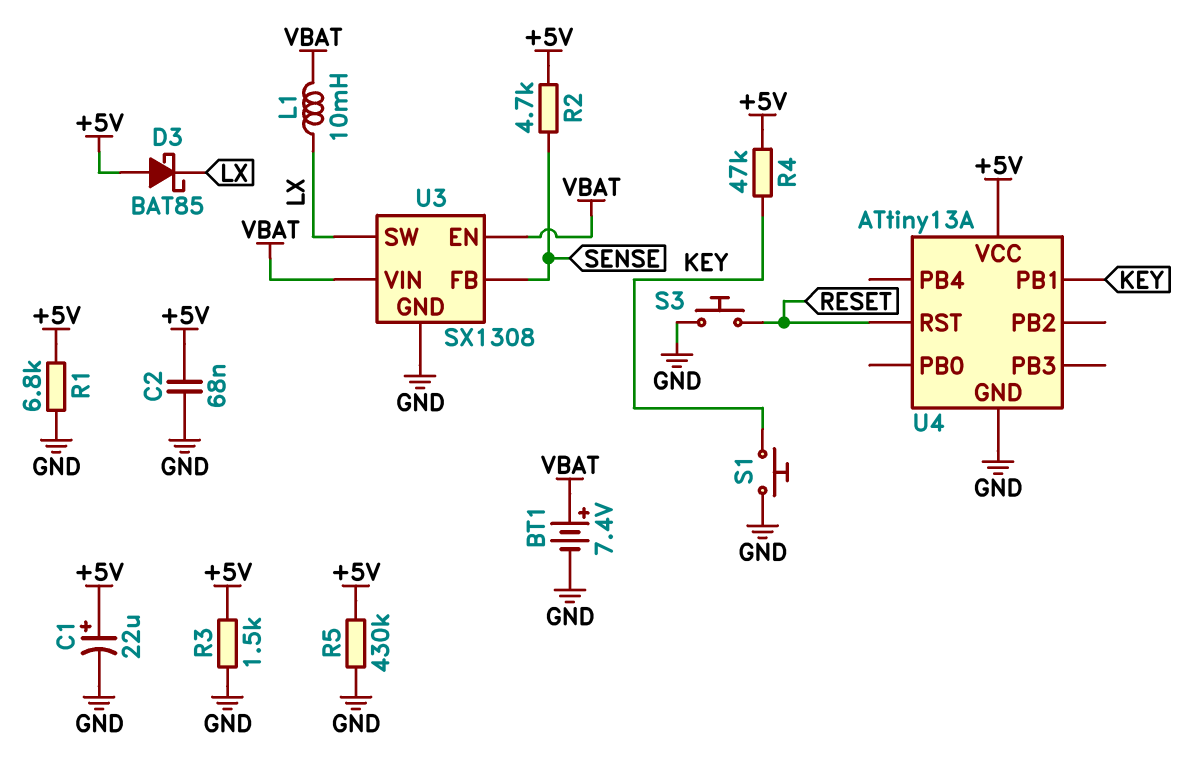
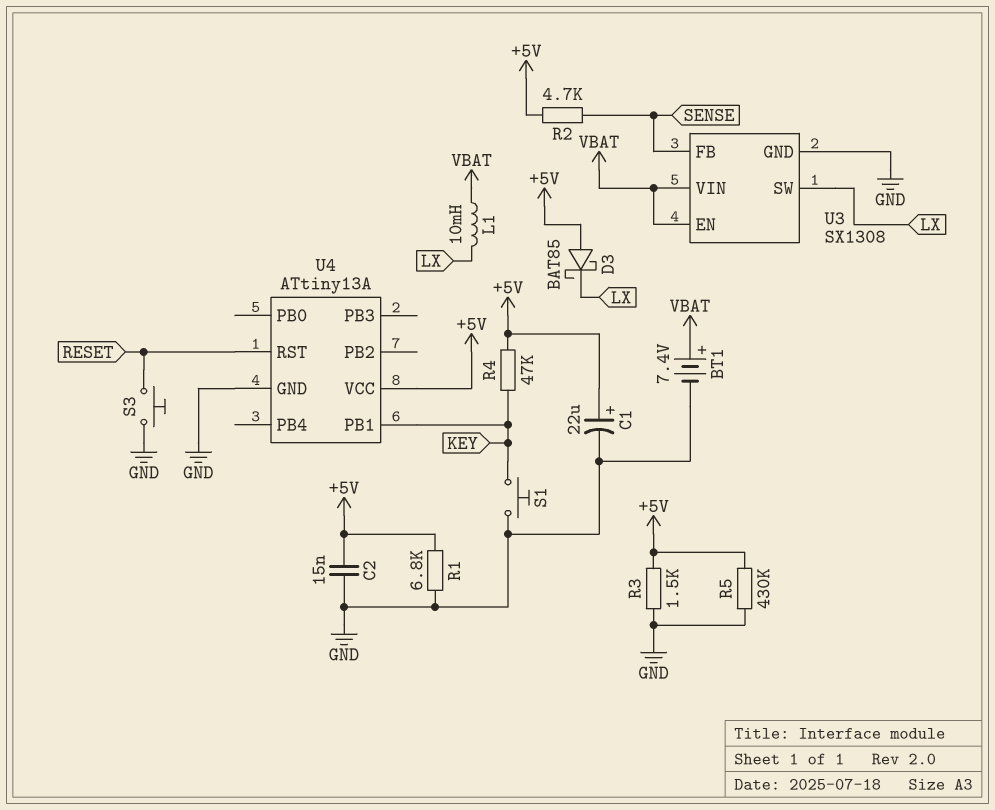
C2: 68nF (+5V, GND) -> 15nF (+5V, GND)

